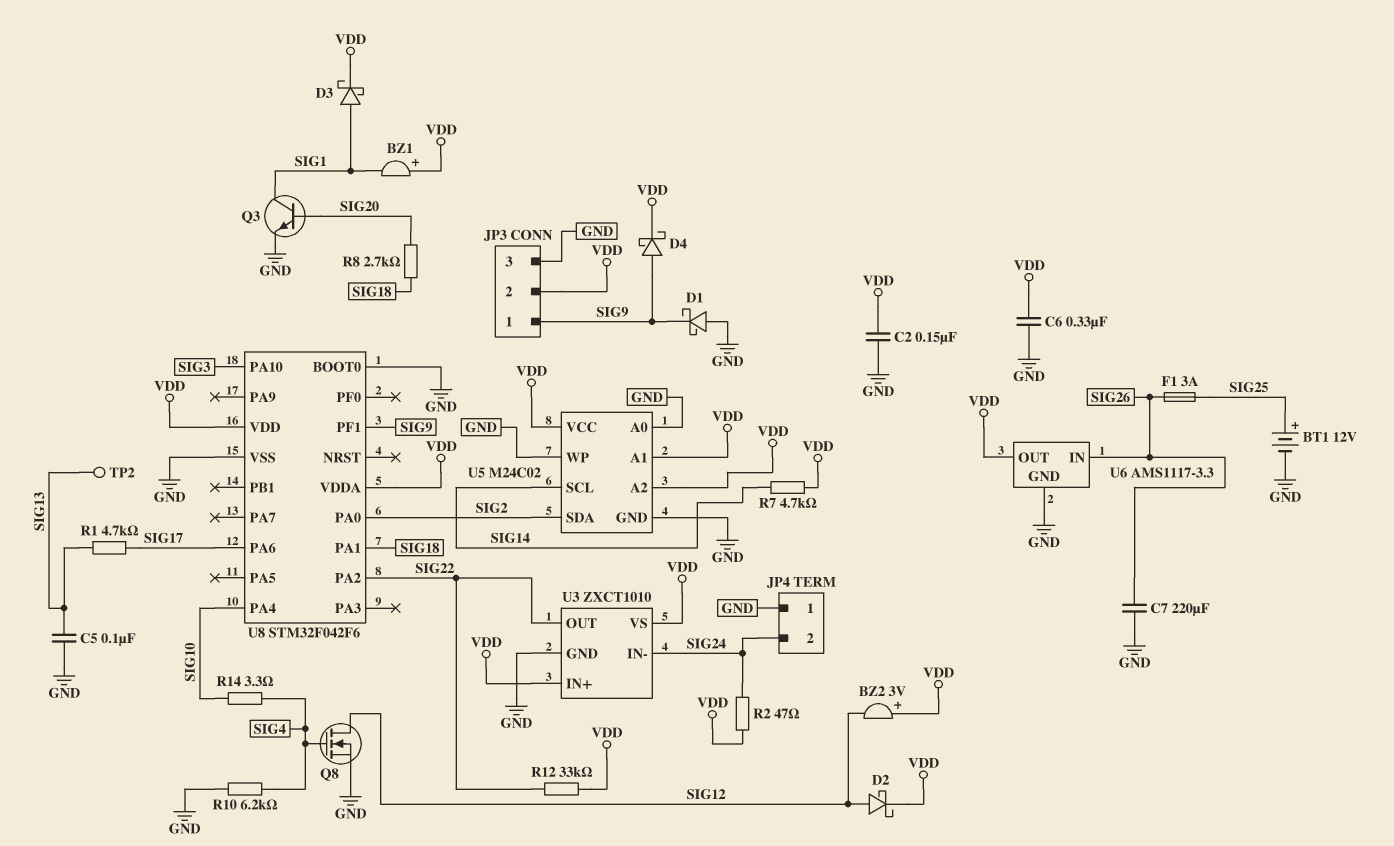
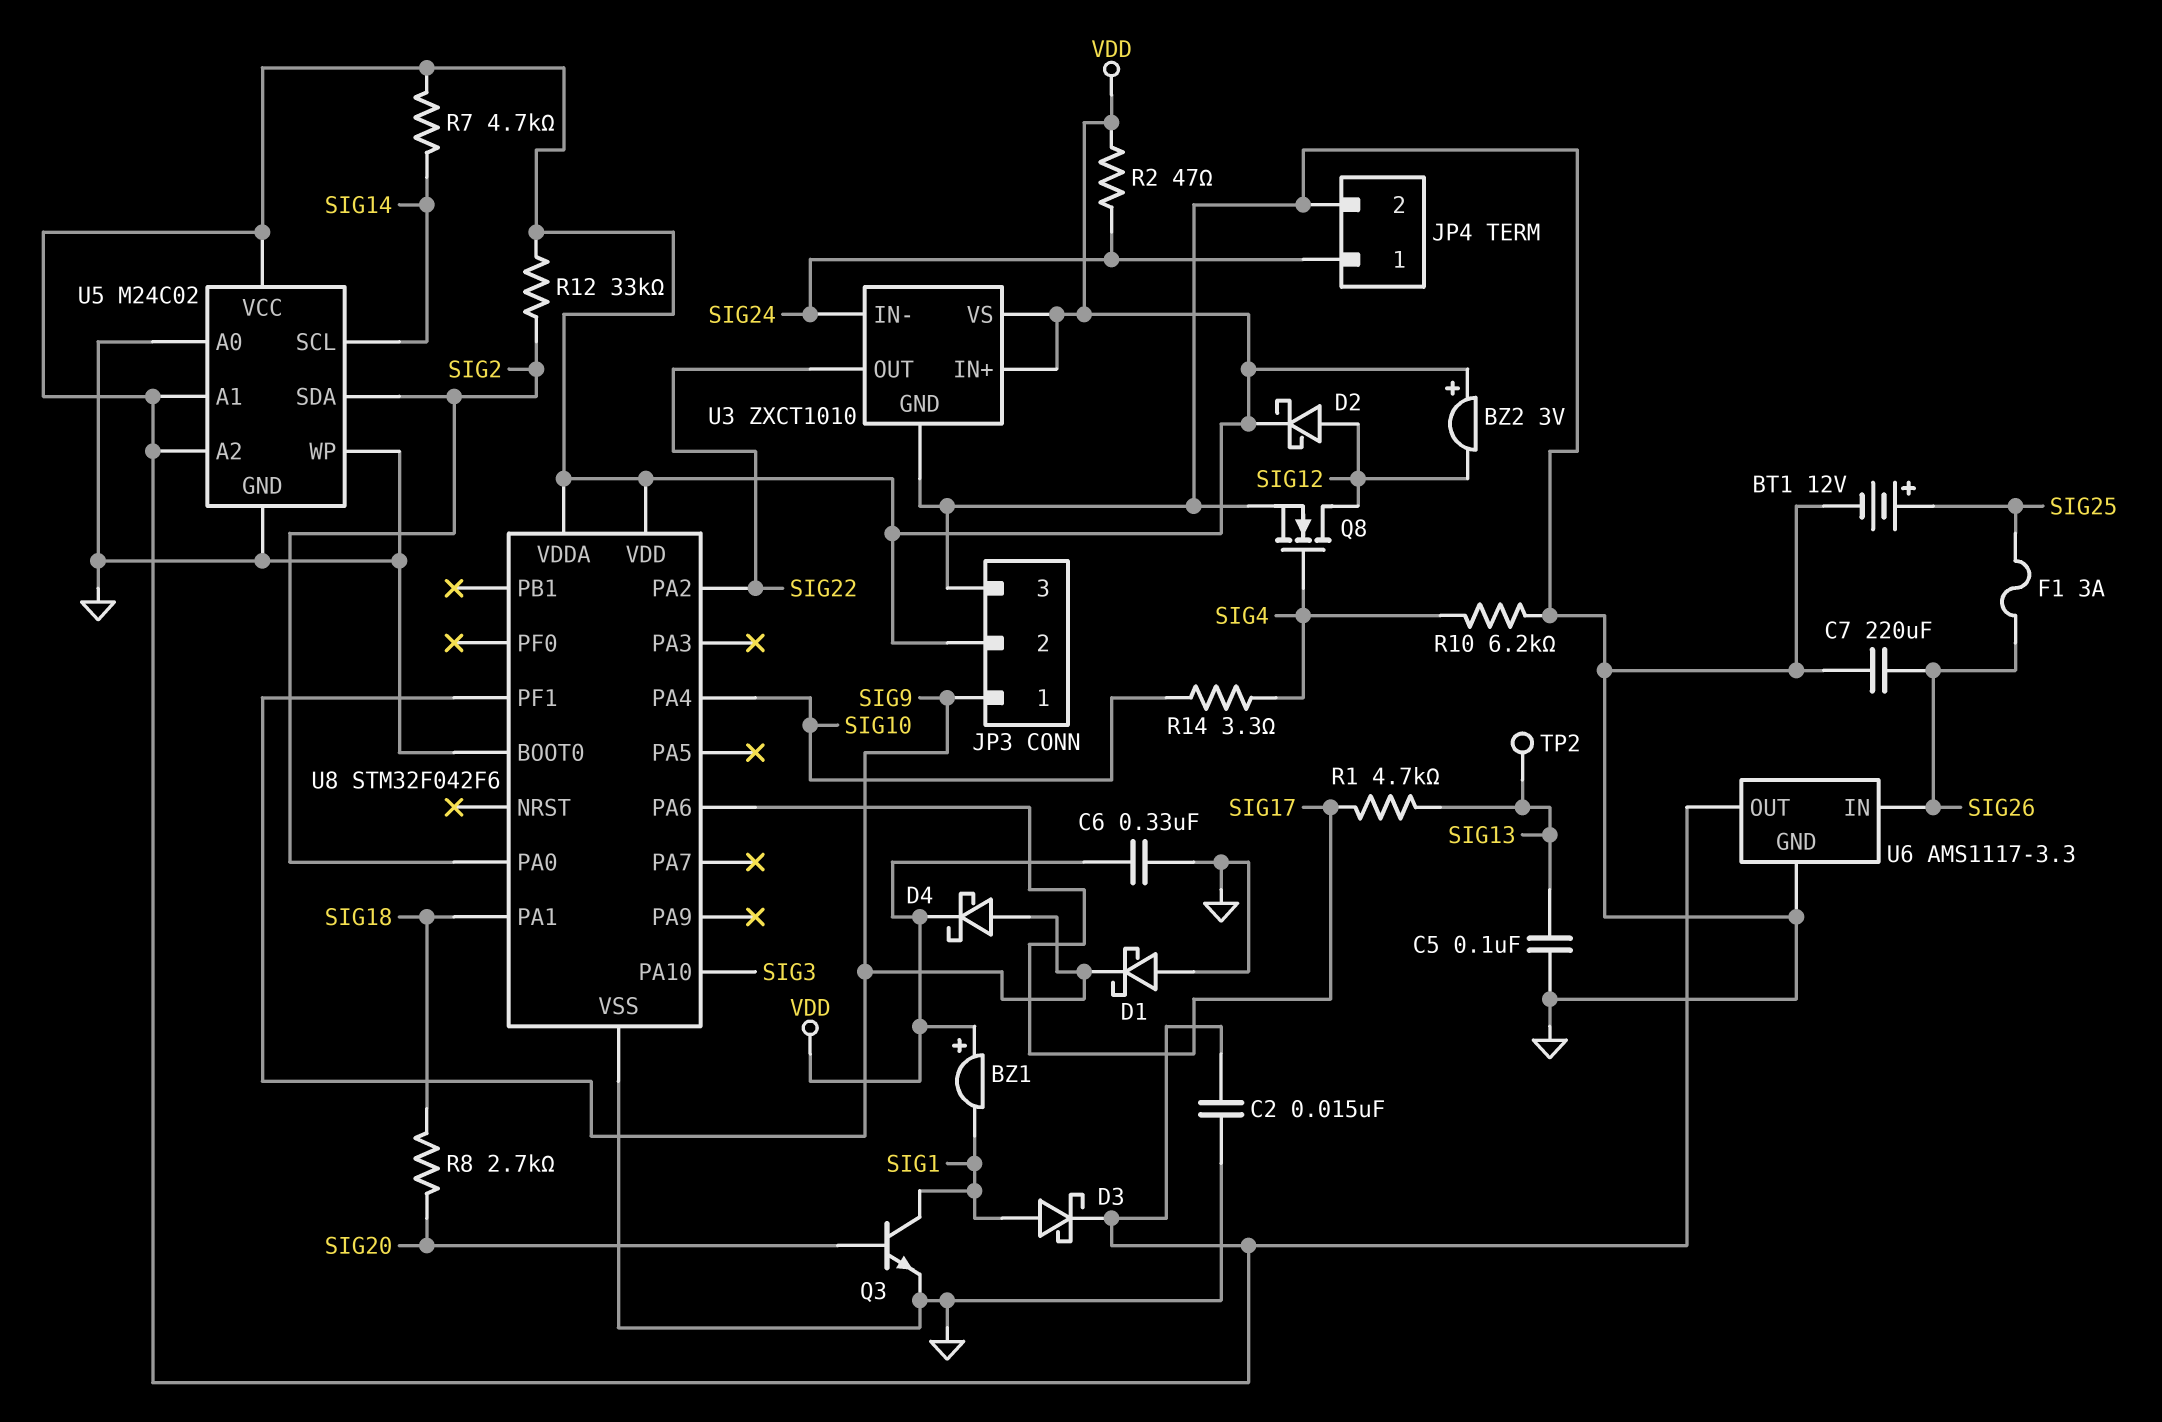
C2: 150nF (GND, VDD) -> 15nF (GND, VDD)
JP4 pin 1: GND -> SIG24
JP4 pin 2: SIG24 -> GND
R12: 33k (SIG22, VDD) -> 33k (SIG2, VDD)

